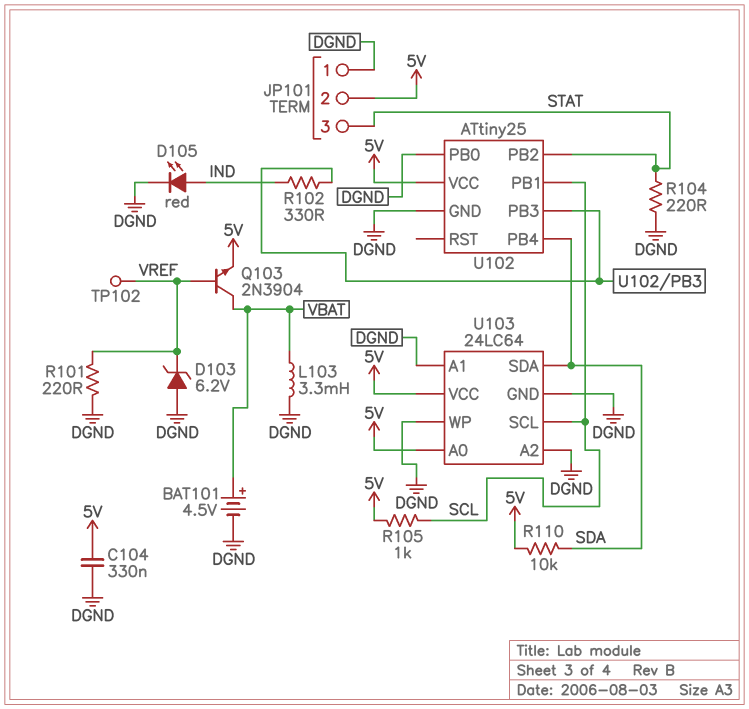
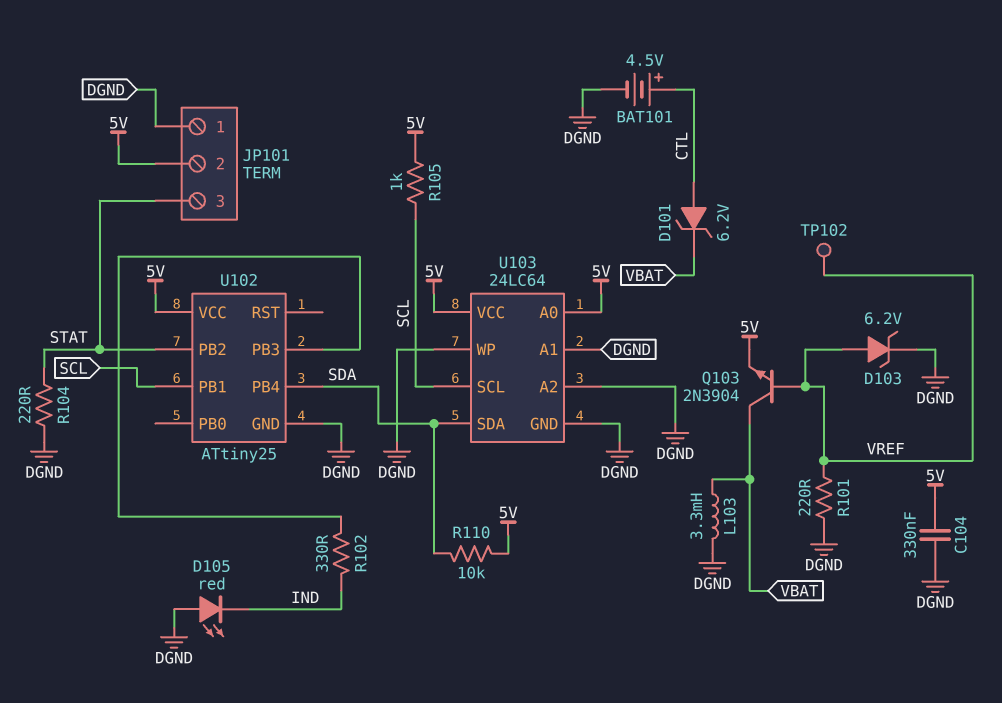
BAT101: 4.5V (plus VBAT, minus DGND) -> 4.5V (plus CTL, minus DGND)
D101: none -> zener 6.2V (A CTL, K VBAT)
D103: zener 6.2V (A DGND, K VREF) -> zener 6.2V (A VREF, K DGND)
D105: LED red (A IND, K DGND) -> LED red (A DGND, K IND)
U102 pin PB0: DGND -> none

